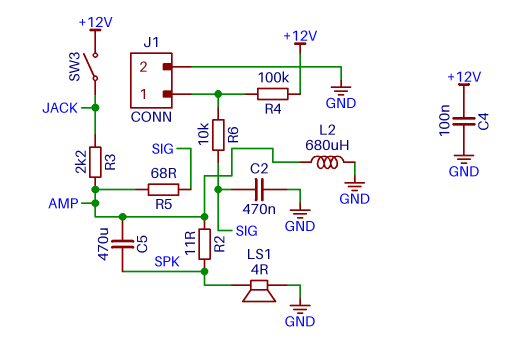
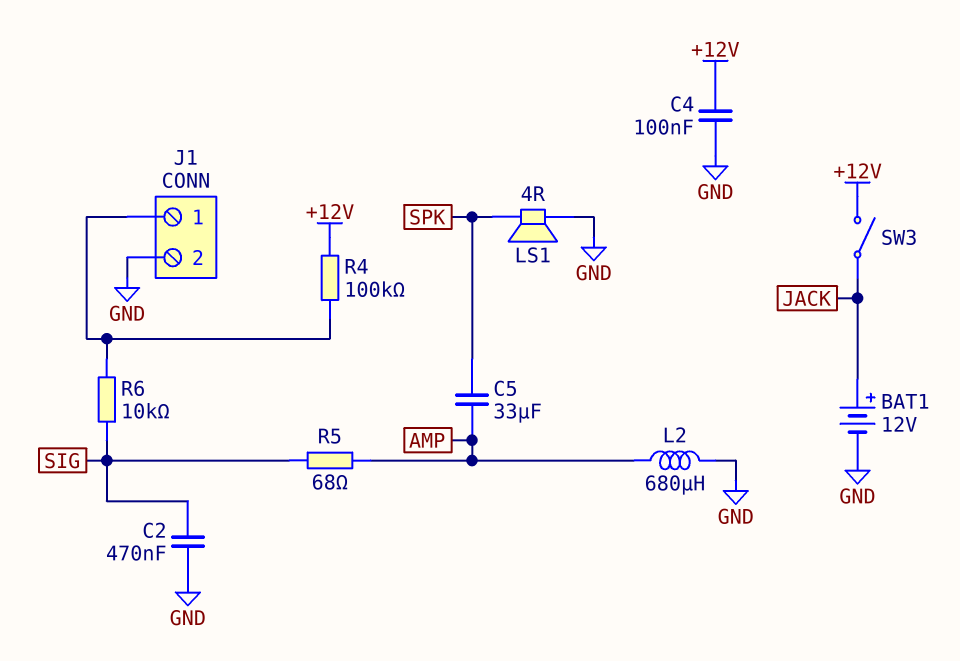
BAT1: none -> 12V (plus JACK, minus GND)
C5: 470uF (AMP, SPK) -> 33uF (AMP, SPK)
R2: 11 (AMP, SPK) -> none
R3: 2.2k (AMP, JACK) -> none

